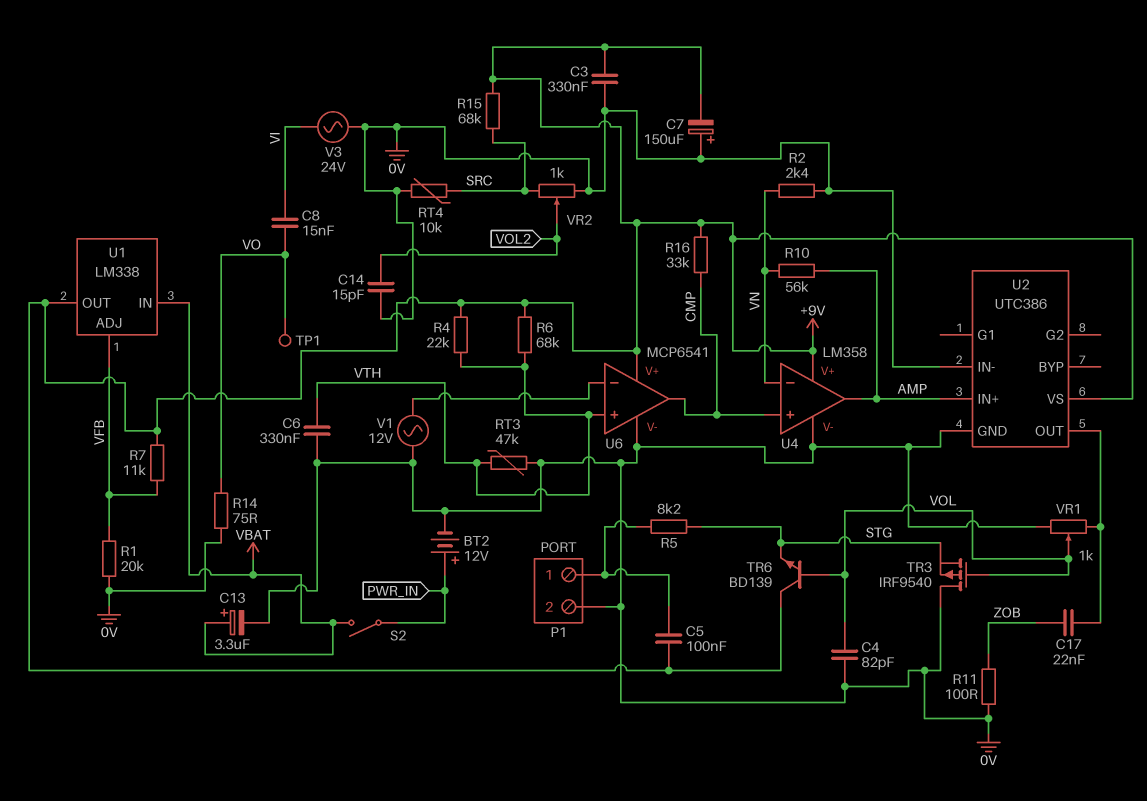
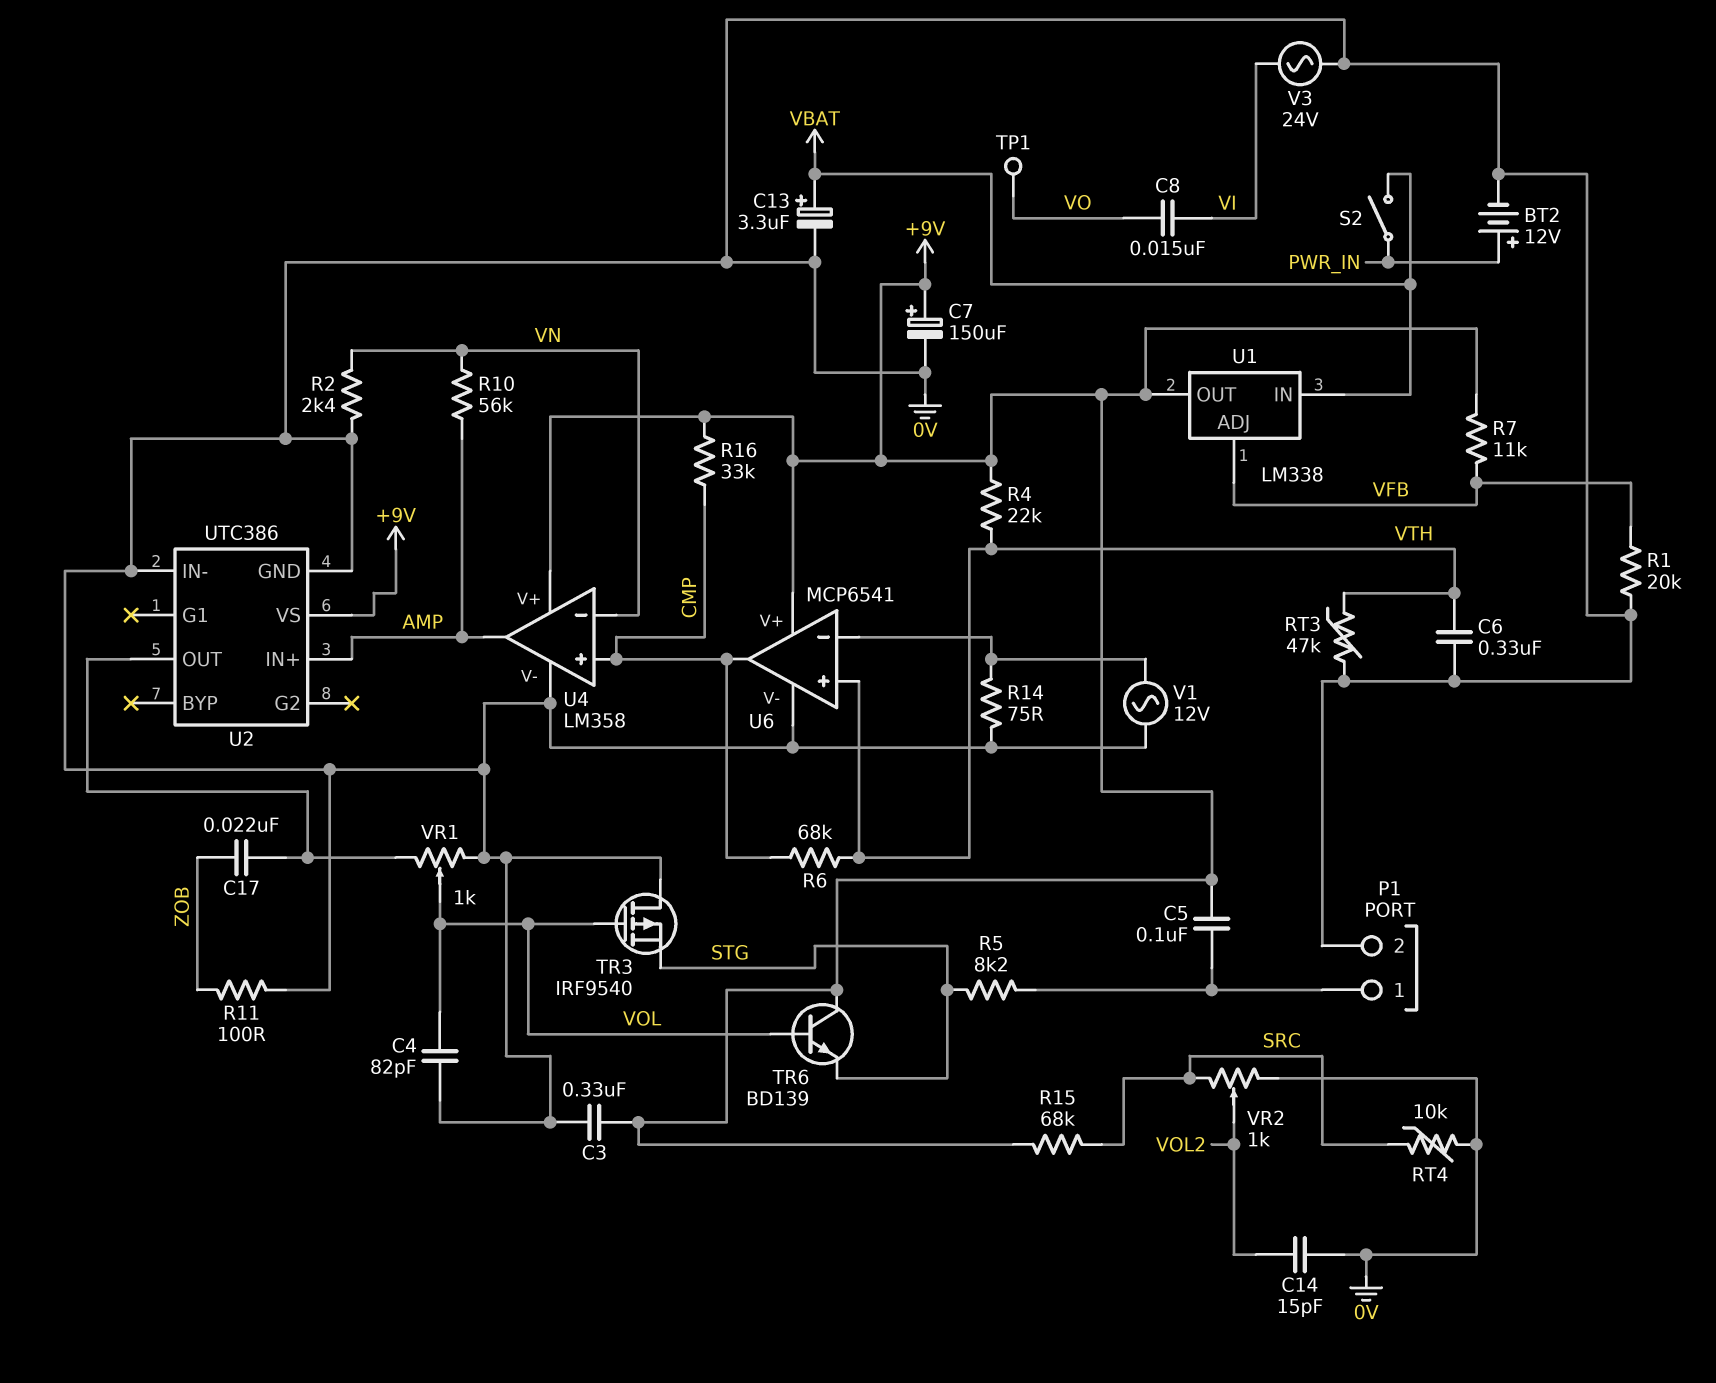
C7: 150uF (plus 0V, minus +9V) -> 150uF (plus +9V, minus 0V)
R6: 68k (+9V, VTH) -> 68k (CMP, VTH)
R14: 75 (0V, VO) -> 75 (0V, U6/in-)

